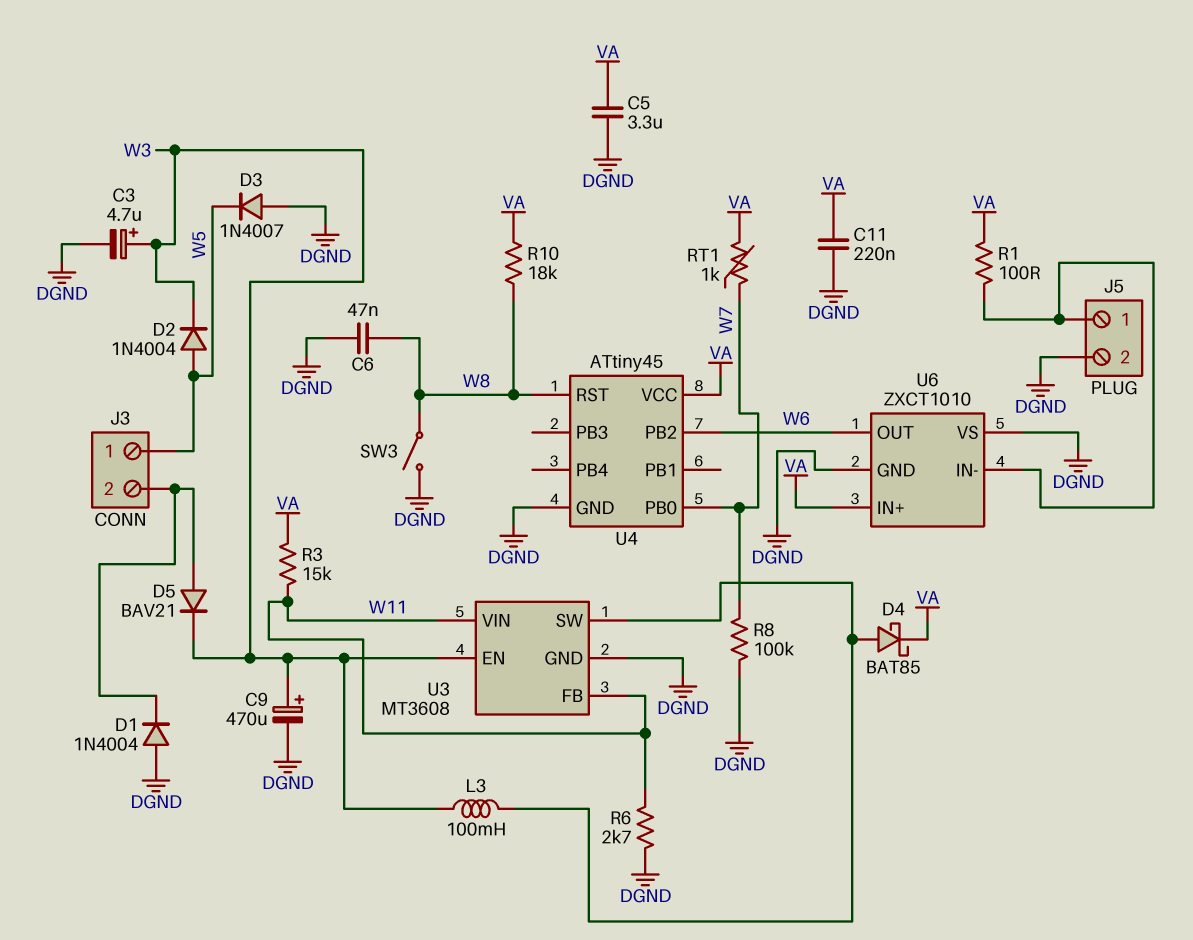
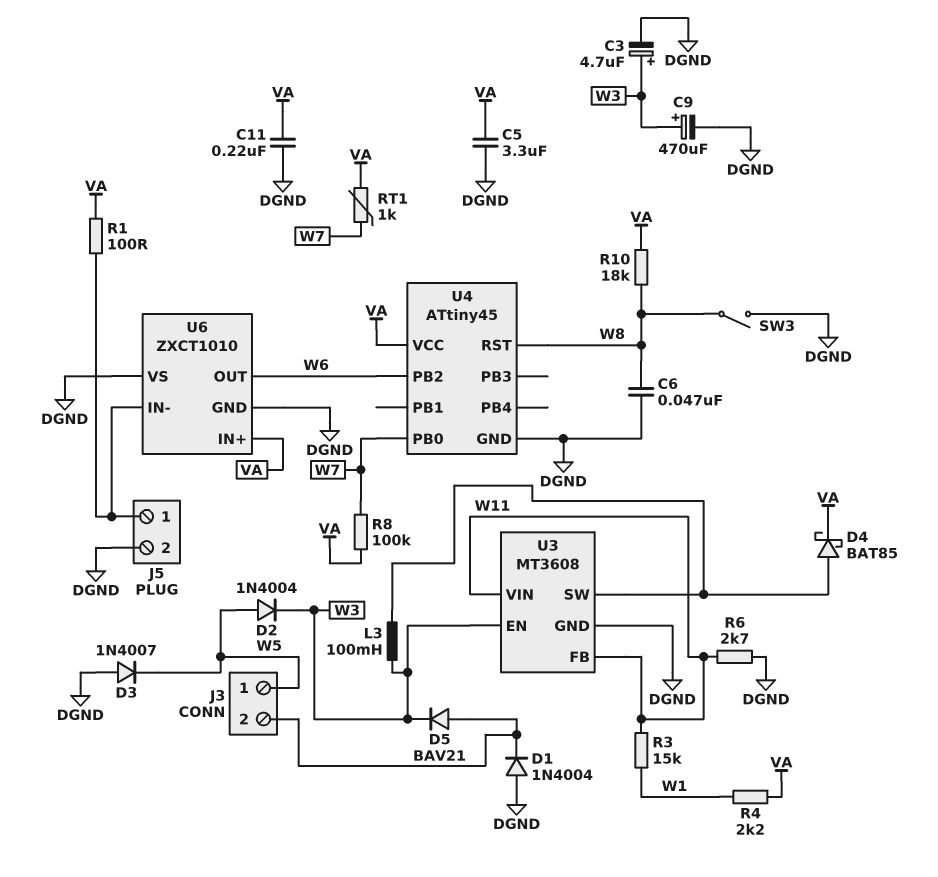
R3: 15k (VA, W11) -> 15k (W1, W11)
R4: none -> 2.2k (VA, W1)
R8: 100k (DGND, W7) -> 100k (VA, W7)

